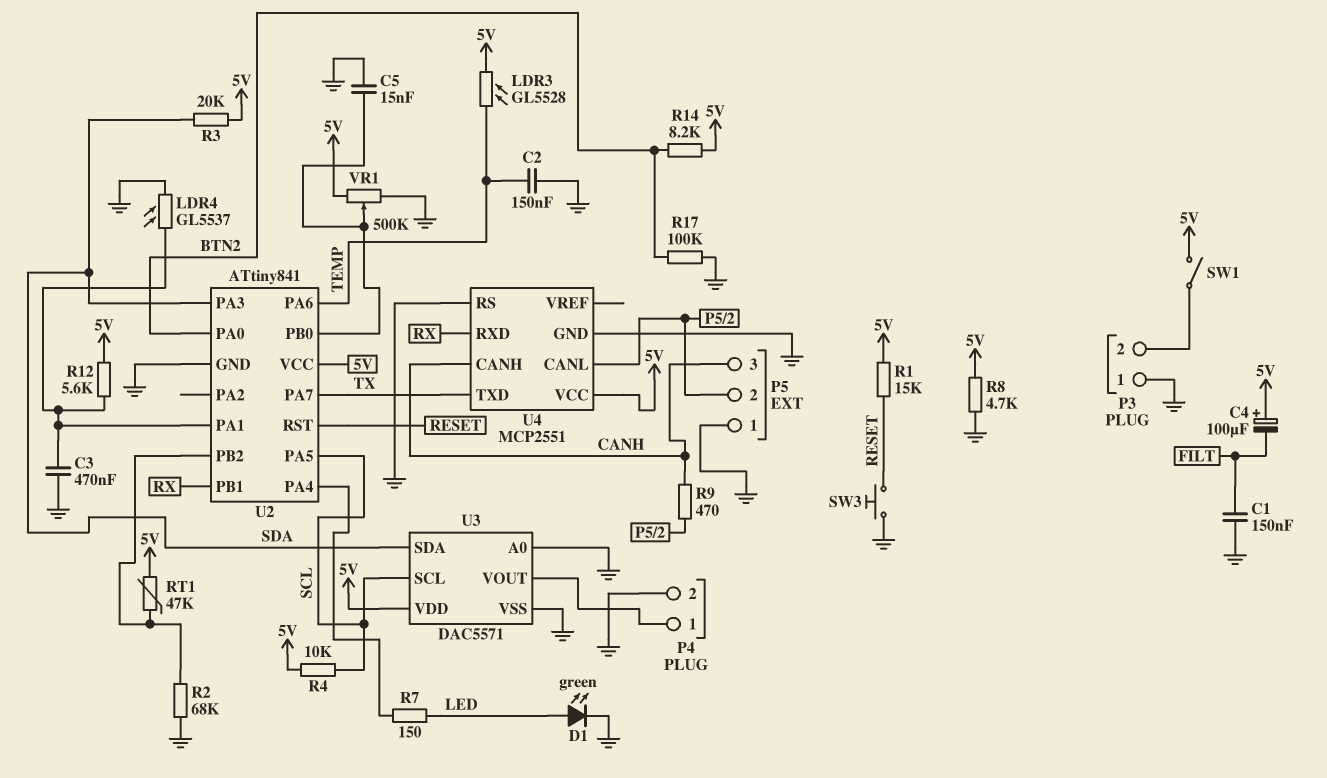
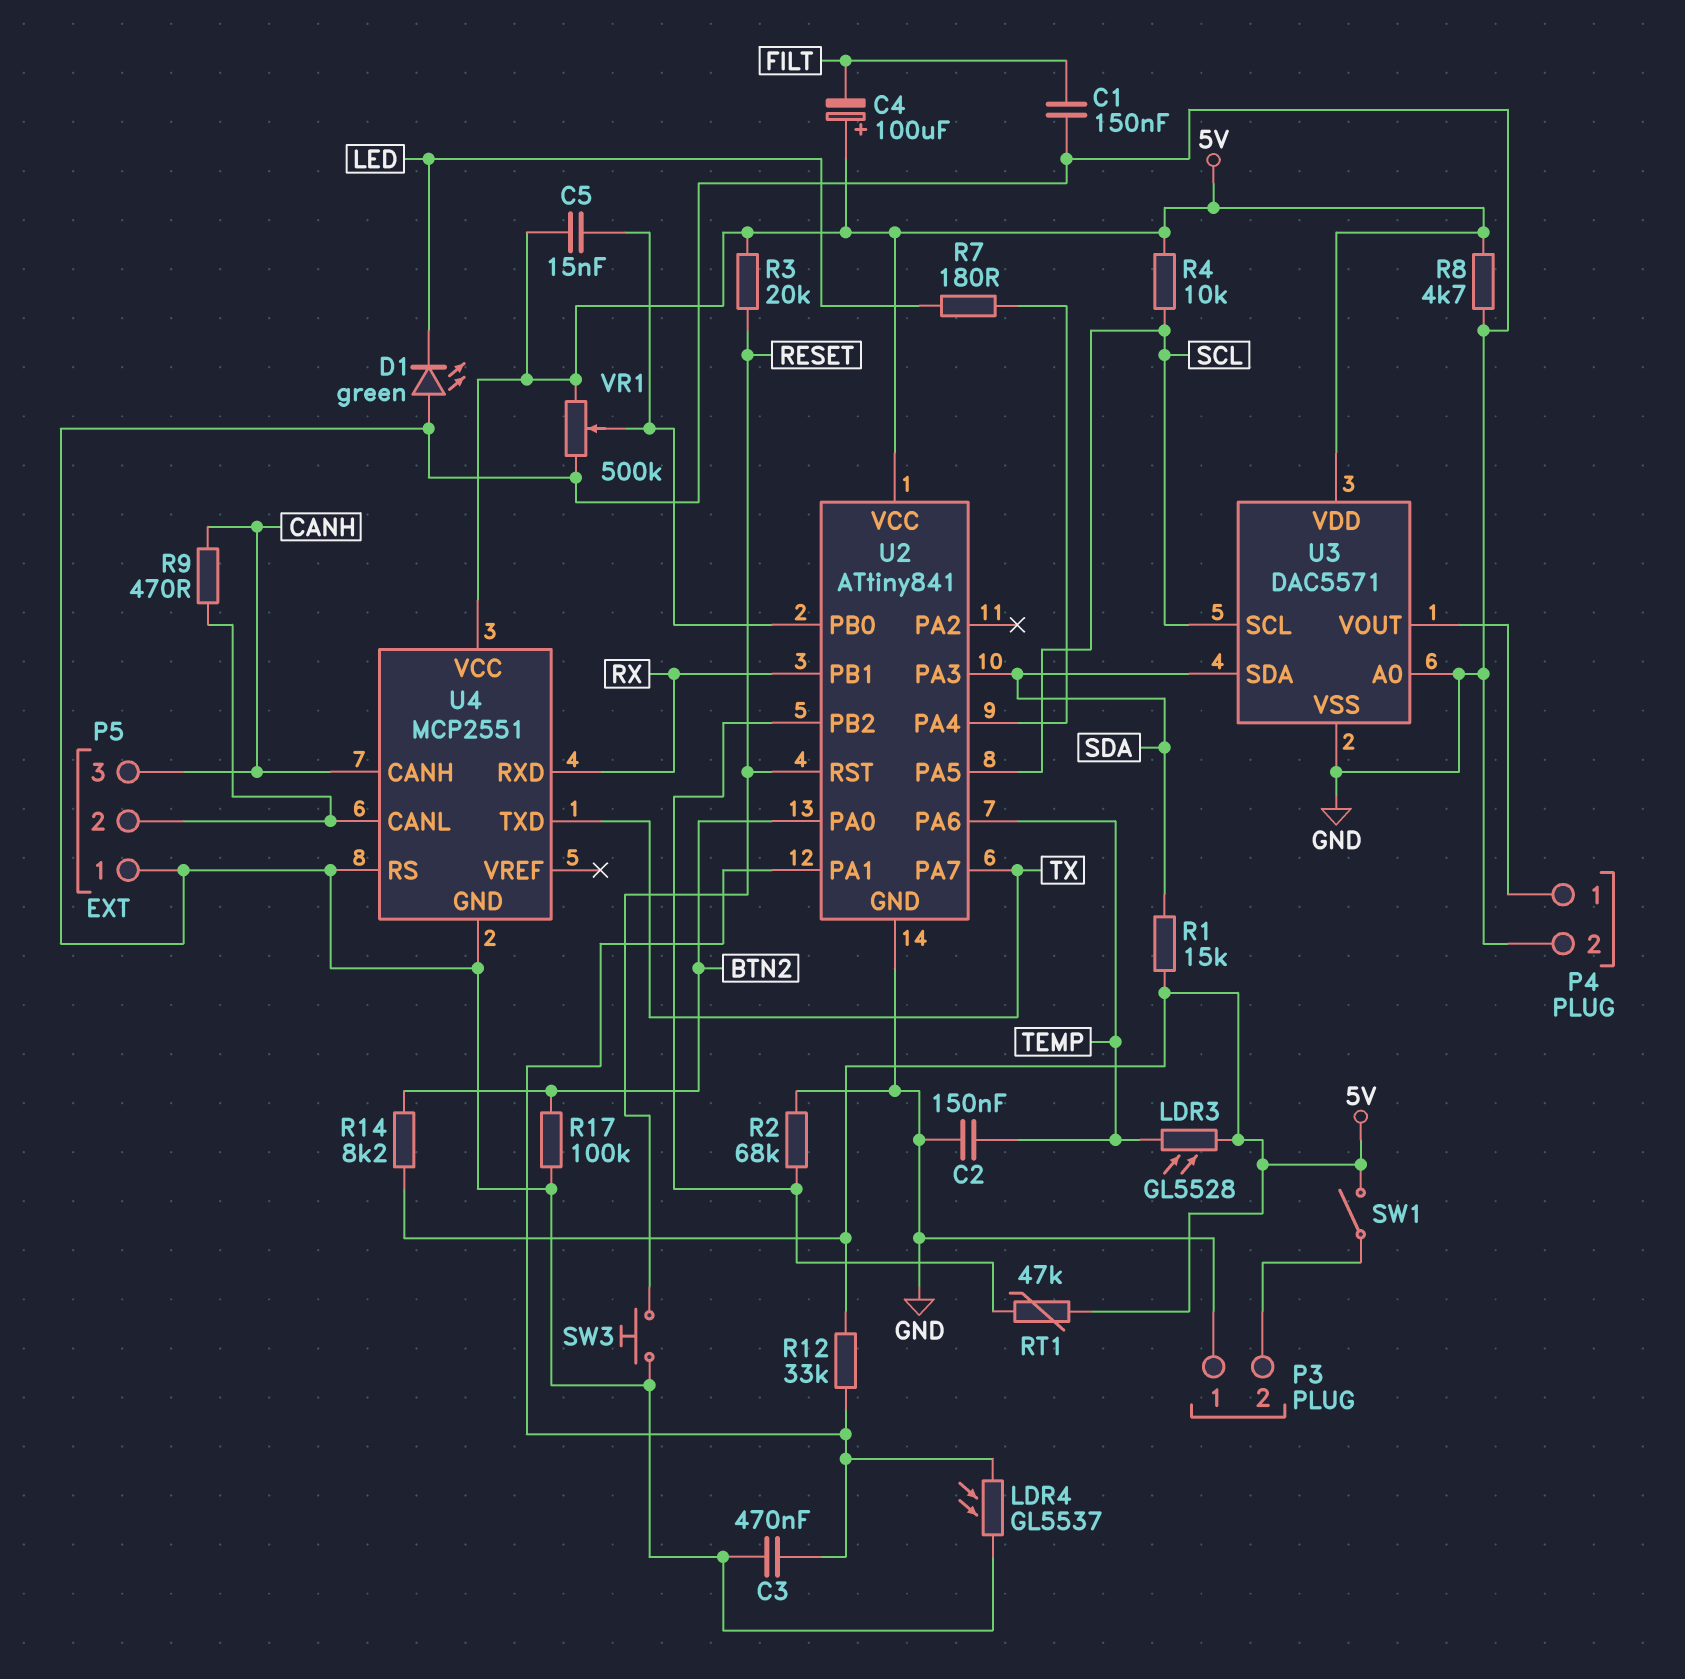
C5: 15nF (GND, U2/PB0) -> 15nF (5V, U2/PB0)
D1: LED green (A LED, K GND) -> LED green (A GND, K LED)
R1: 15k (5V, RESET) -> 15k (5V, SDA)
R3: 20k (5V, SDA) -> 20k (5V, RESET)
R7: 150 (LED, U2/PA4) -> 180 (LED, U2/PA4)
R12: 5.6k (5V, U2/PA1) -> 33k (5V, U2/PA1)

